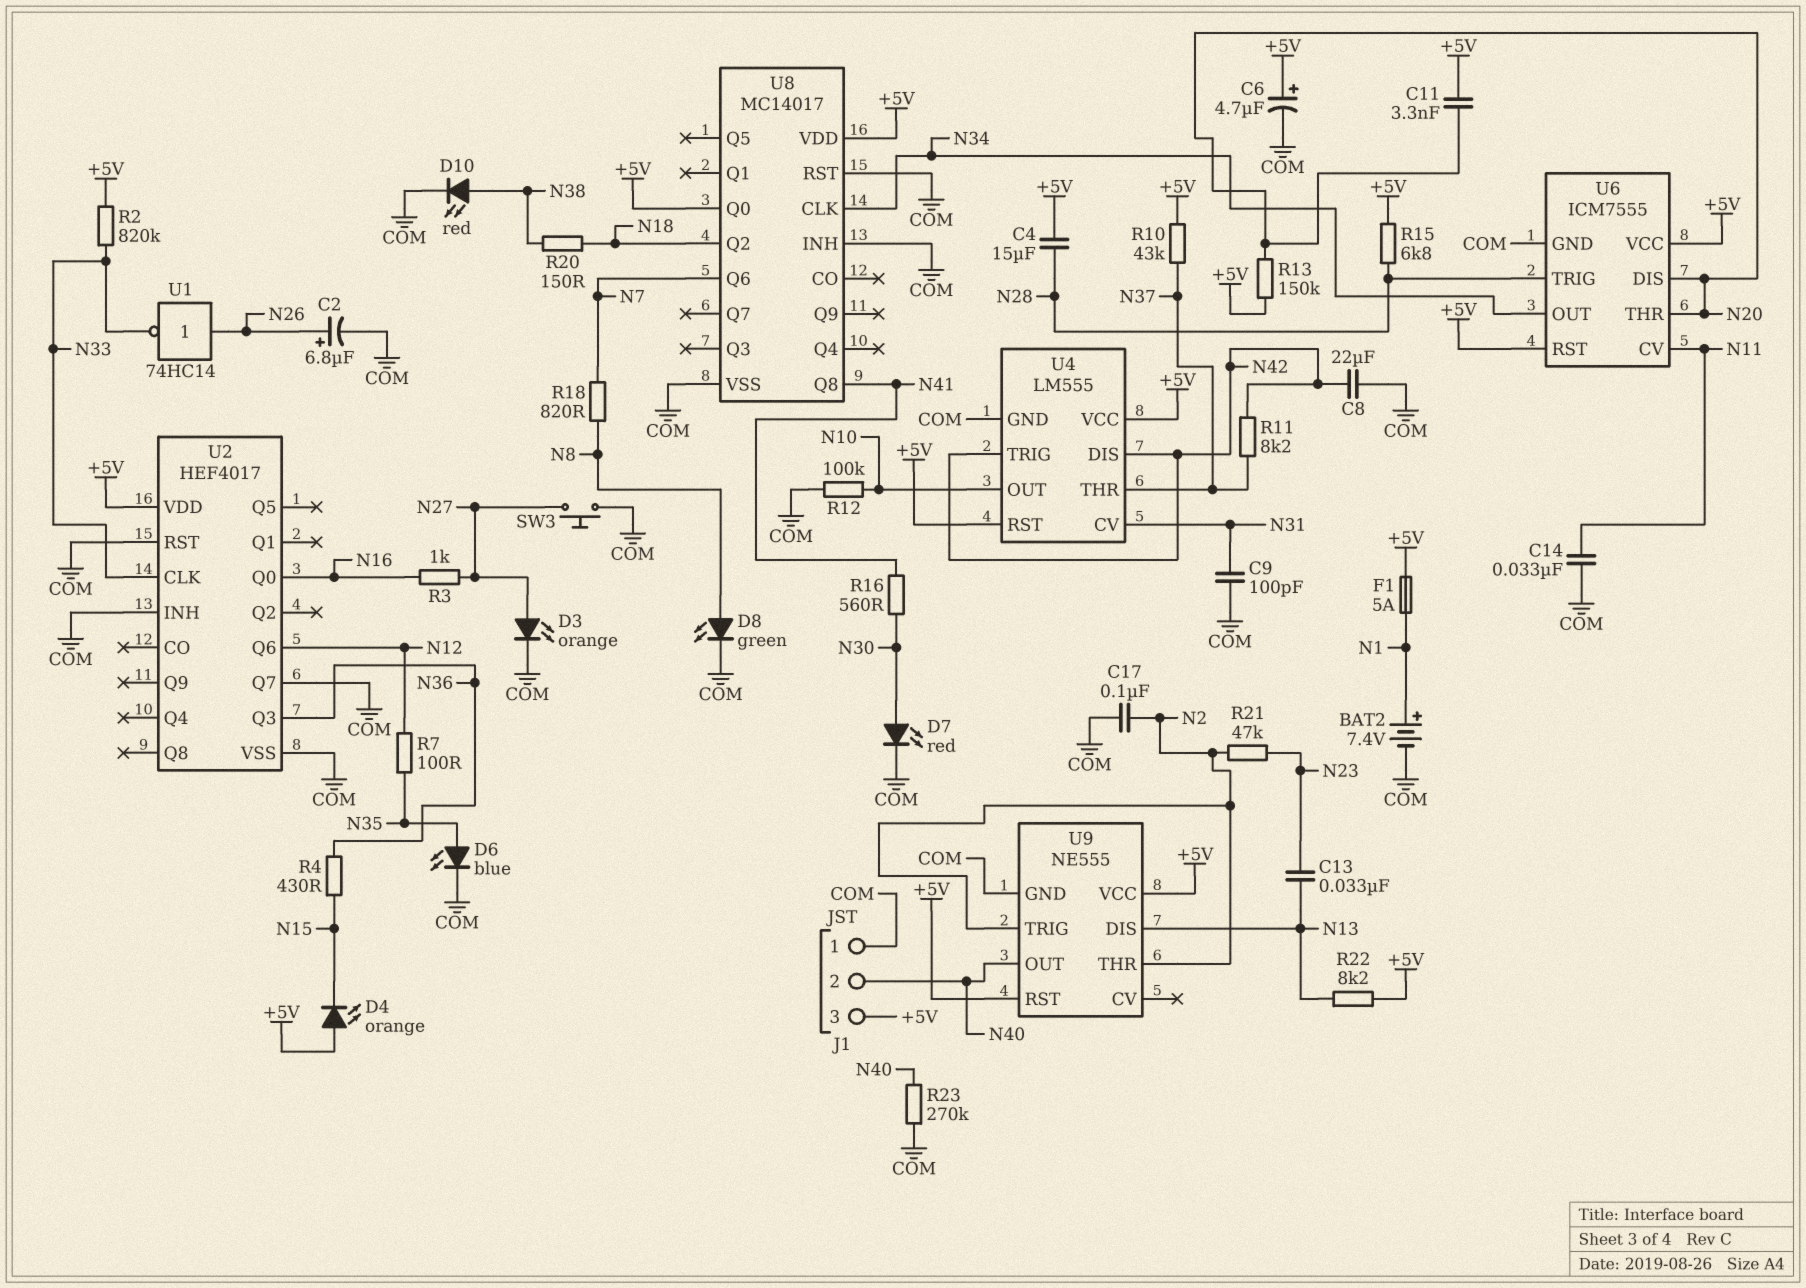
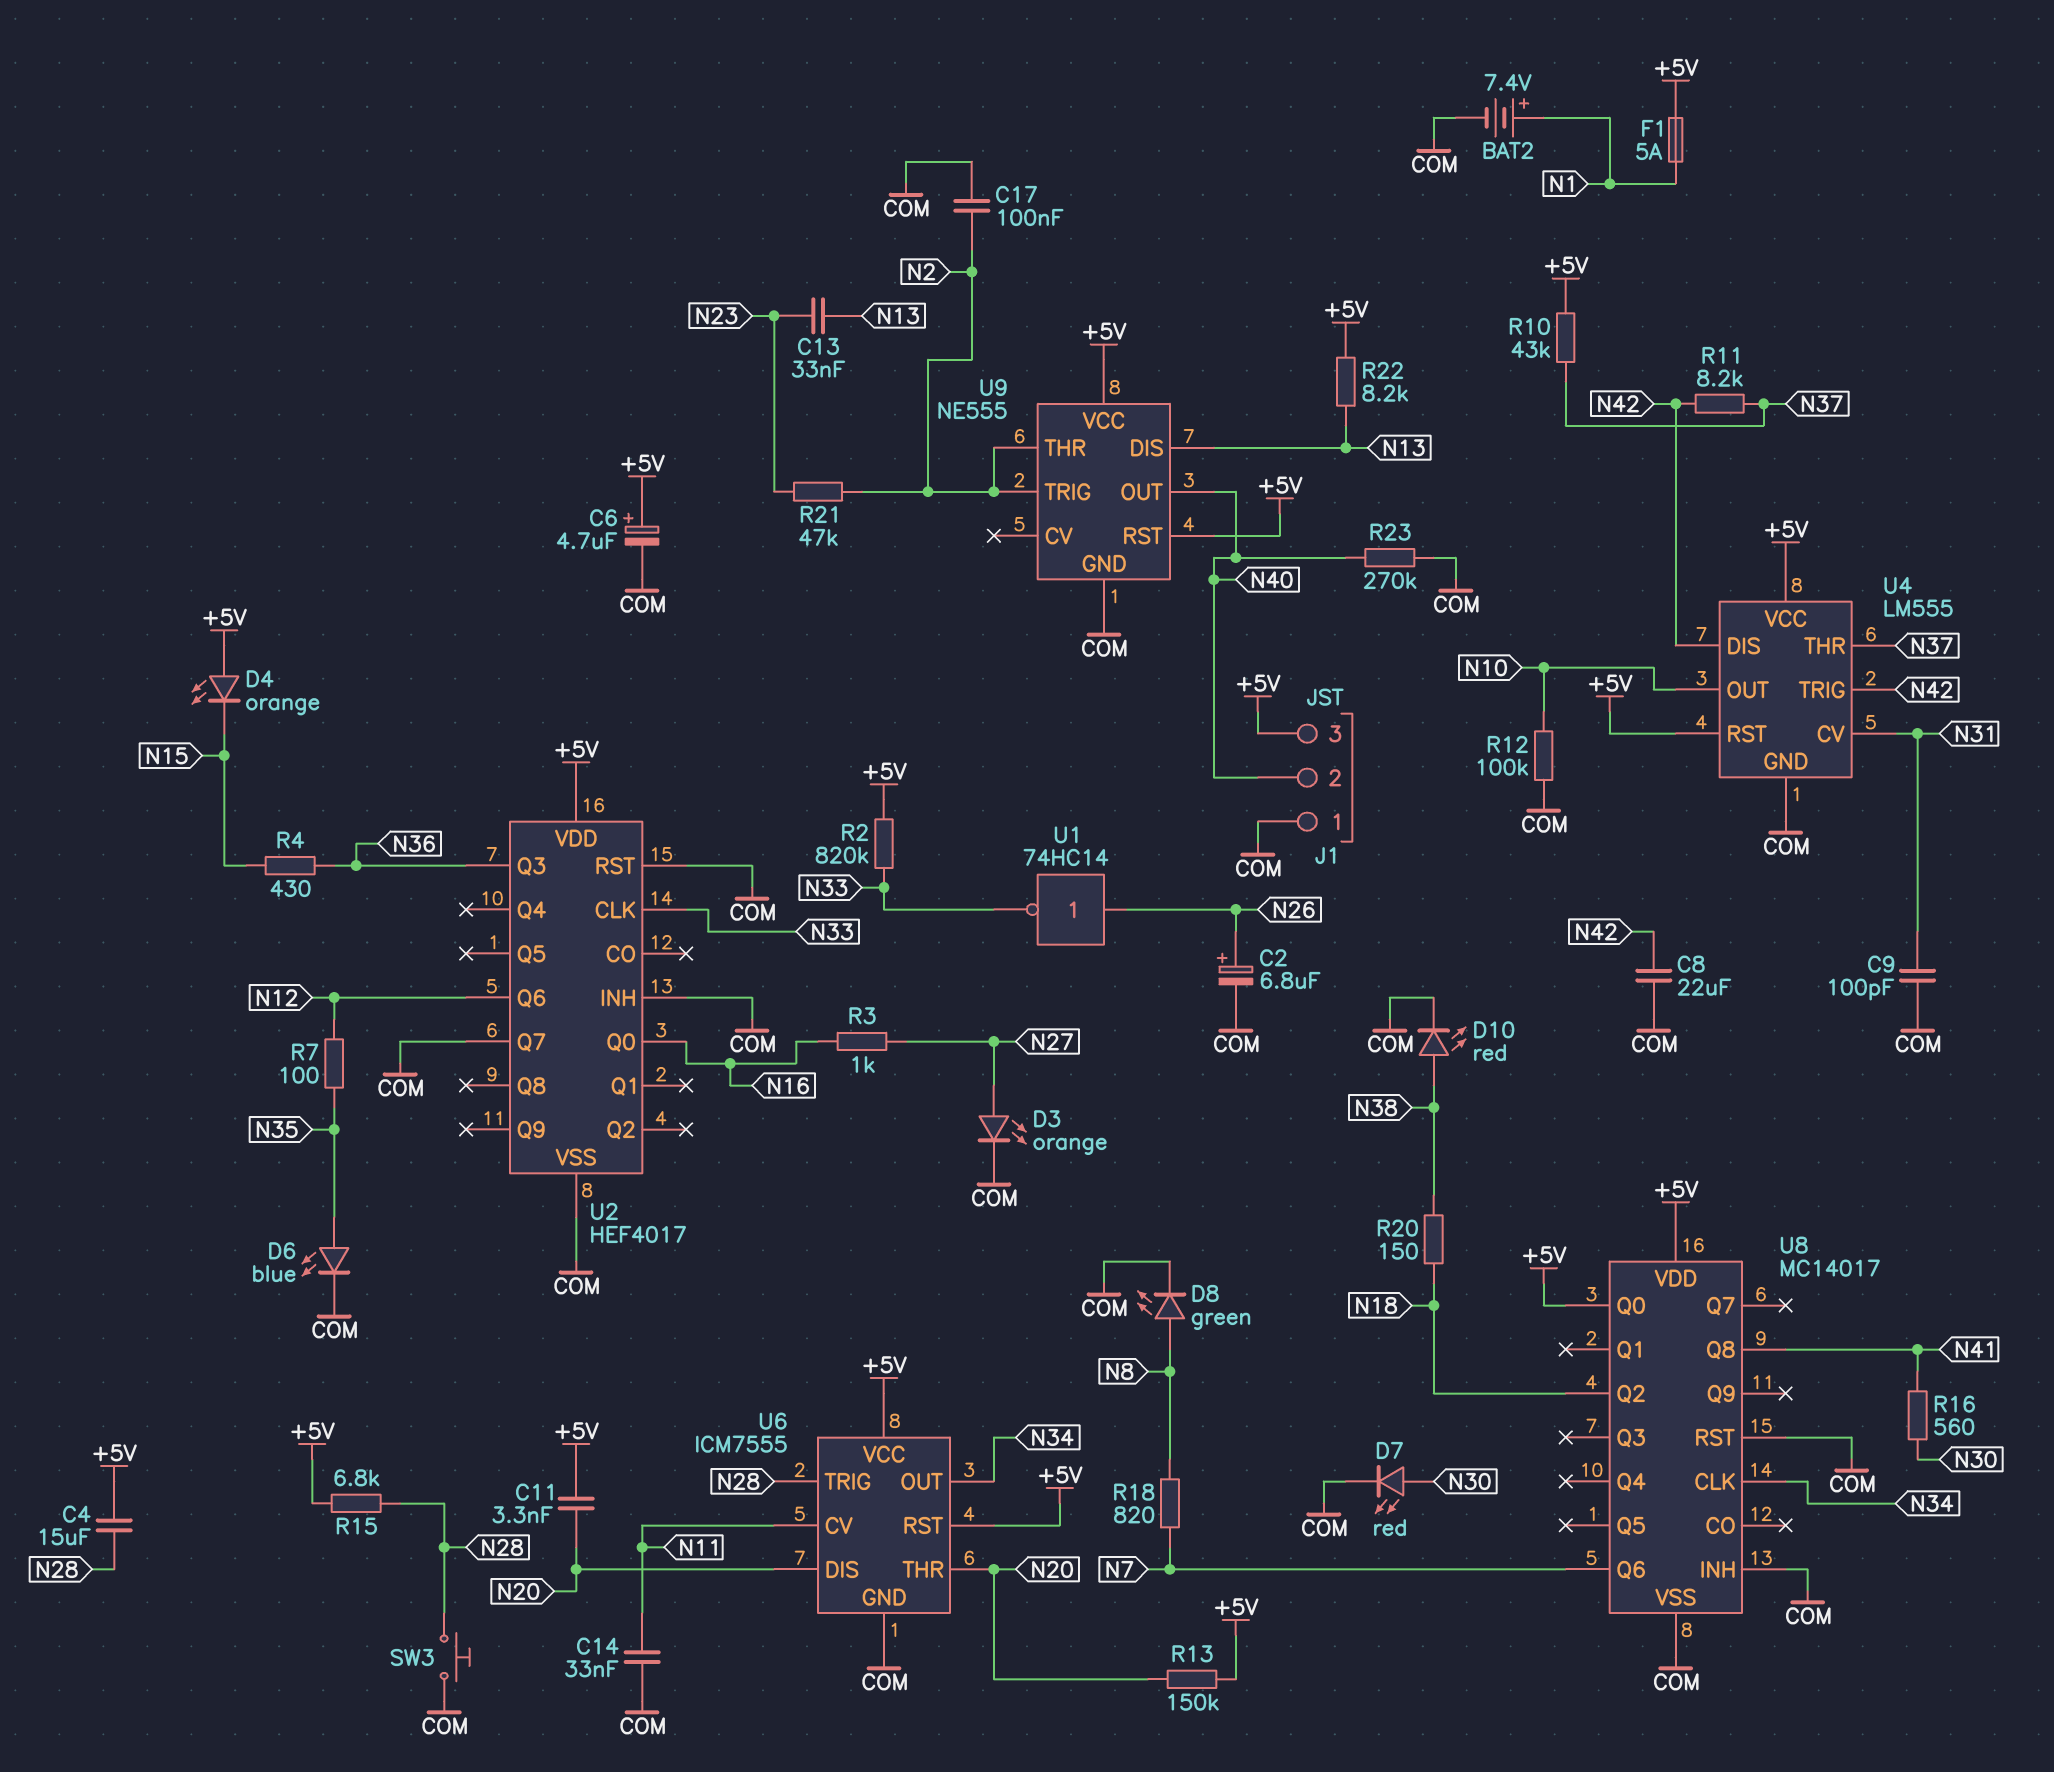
SW3: button (COM, N27) -> button (COM, N28)

